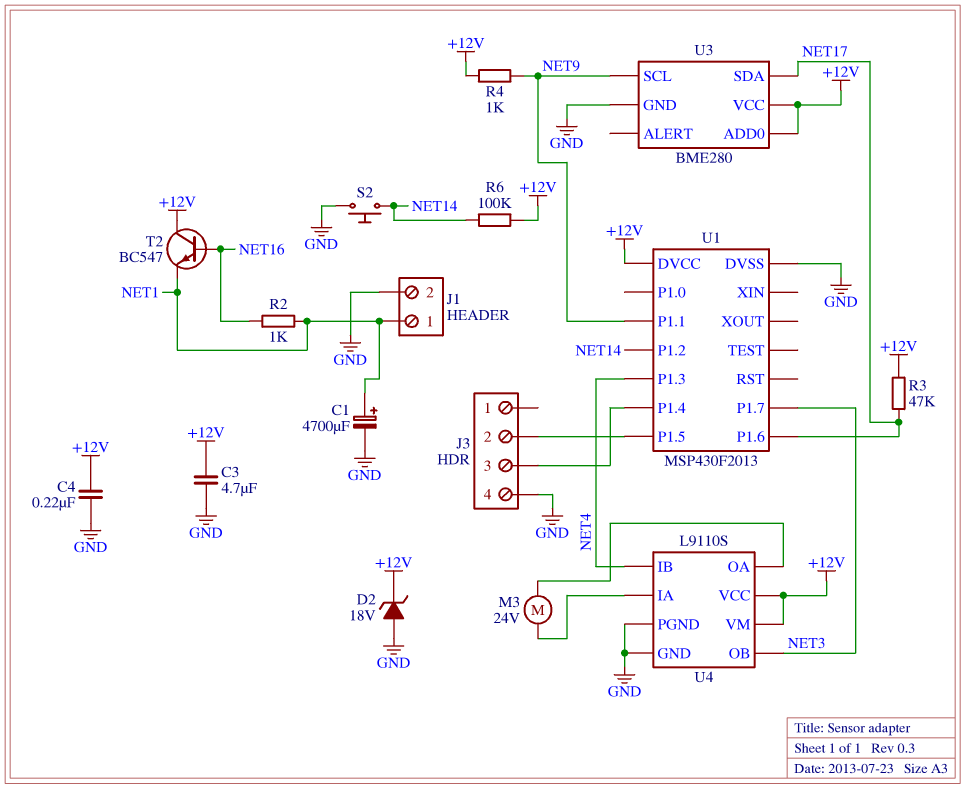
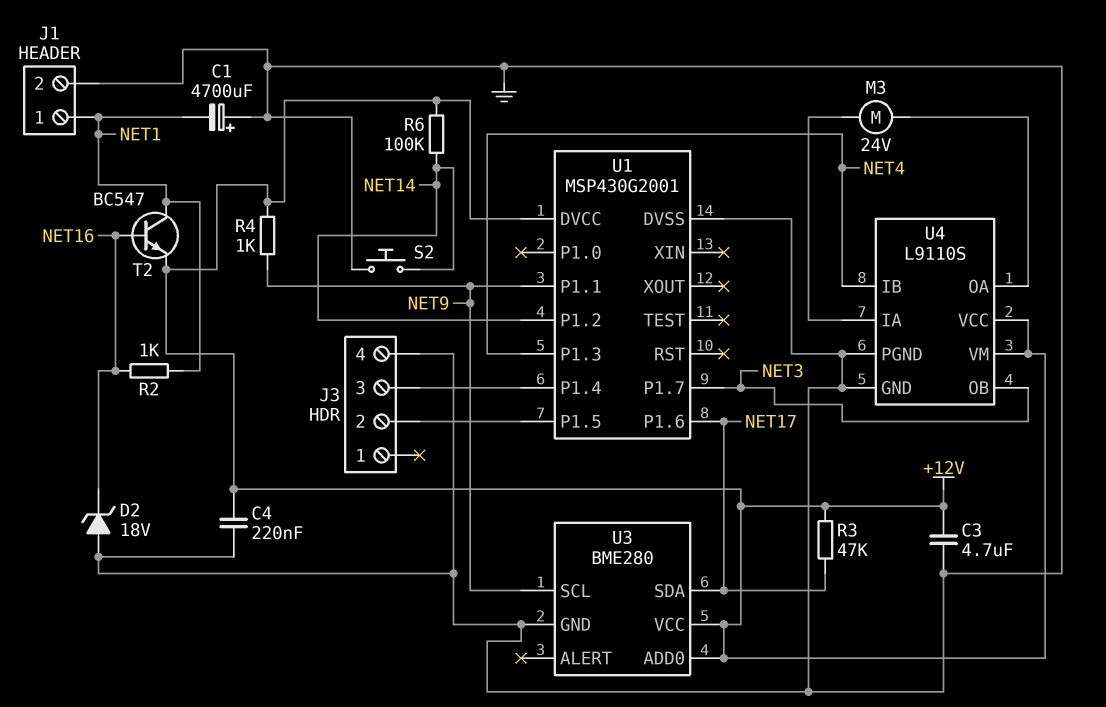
C1: 4700uF (plus NET1, minus GND) -> 4700uF (plus GND, minus NET1)
D2: zener 18V (A GND, K +12V) -> zener 18V (A GND, K NET16)
T2: NPN BC547 (B NET16, C +12V, E NET1) -> NPN BC547 (B NET16, C NET1, E +12V)
U1: MSP430F2013 -> MSP430G2001

